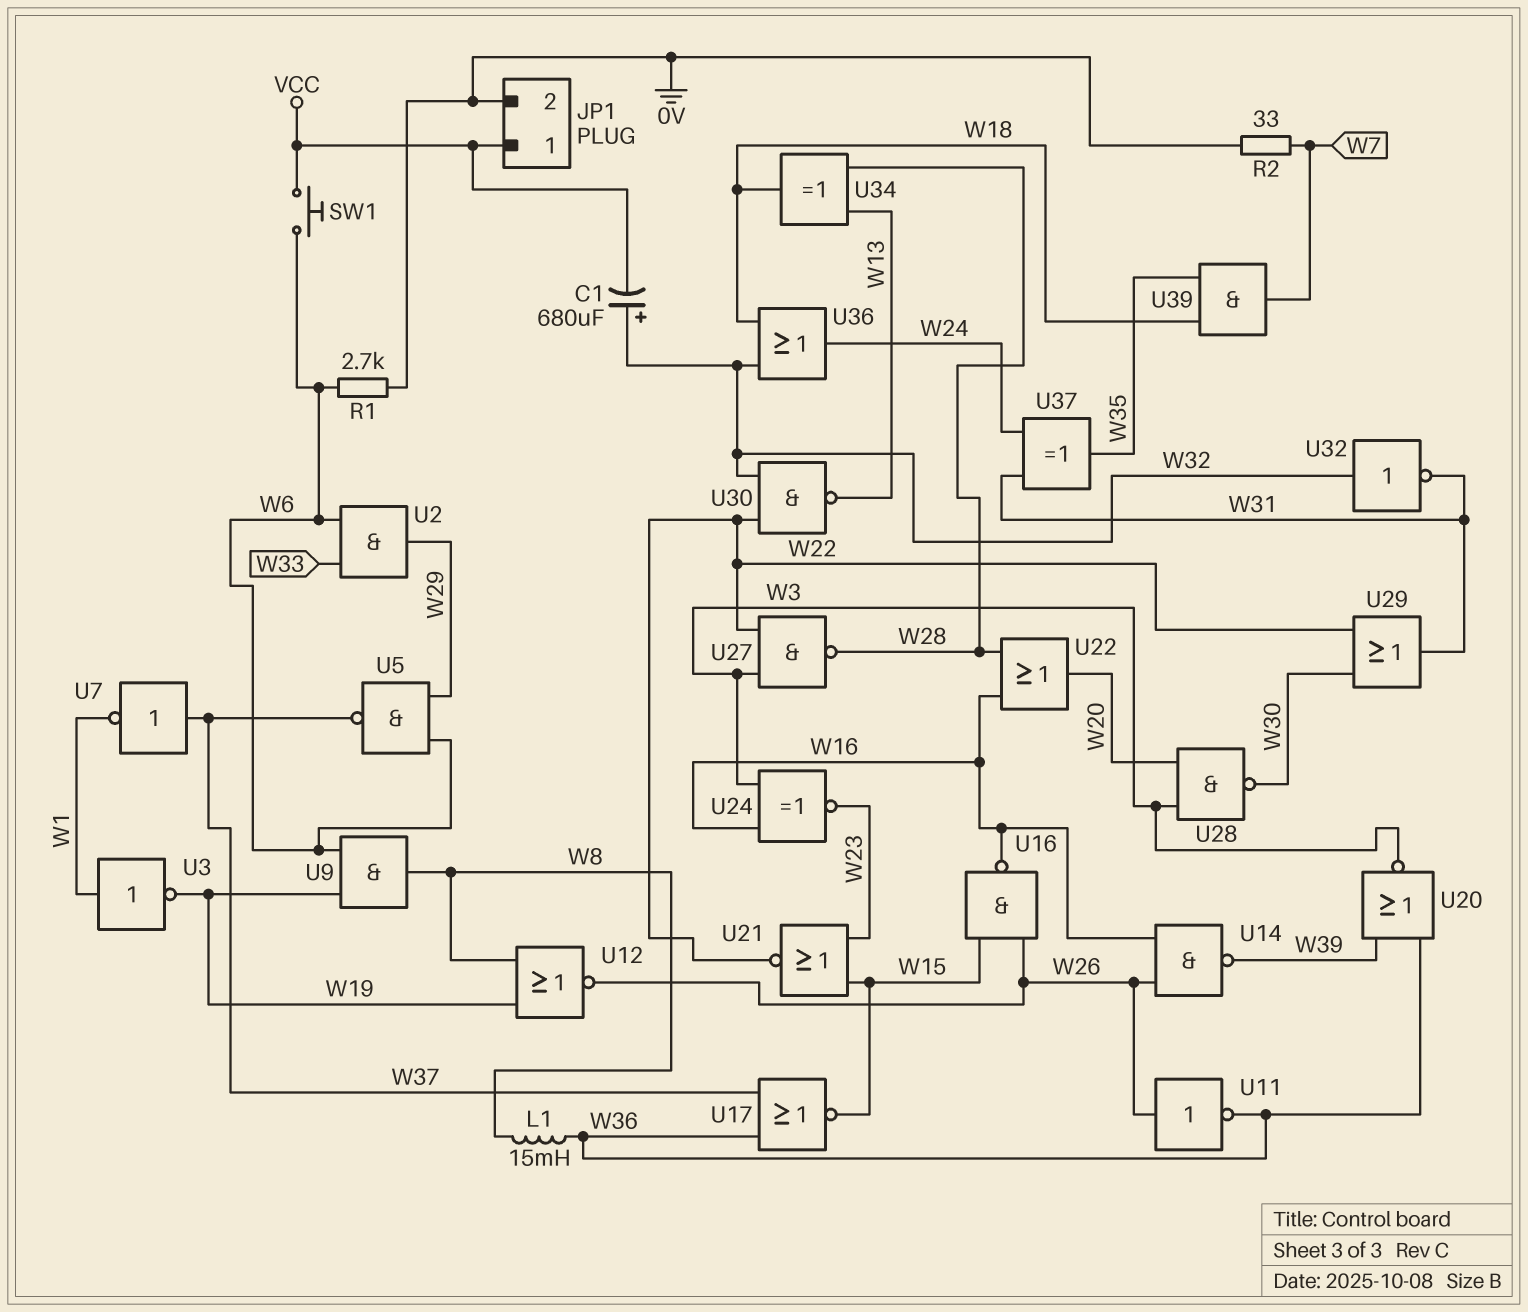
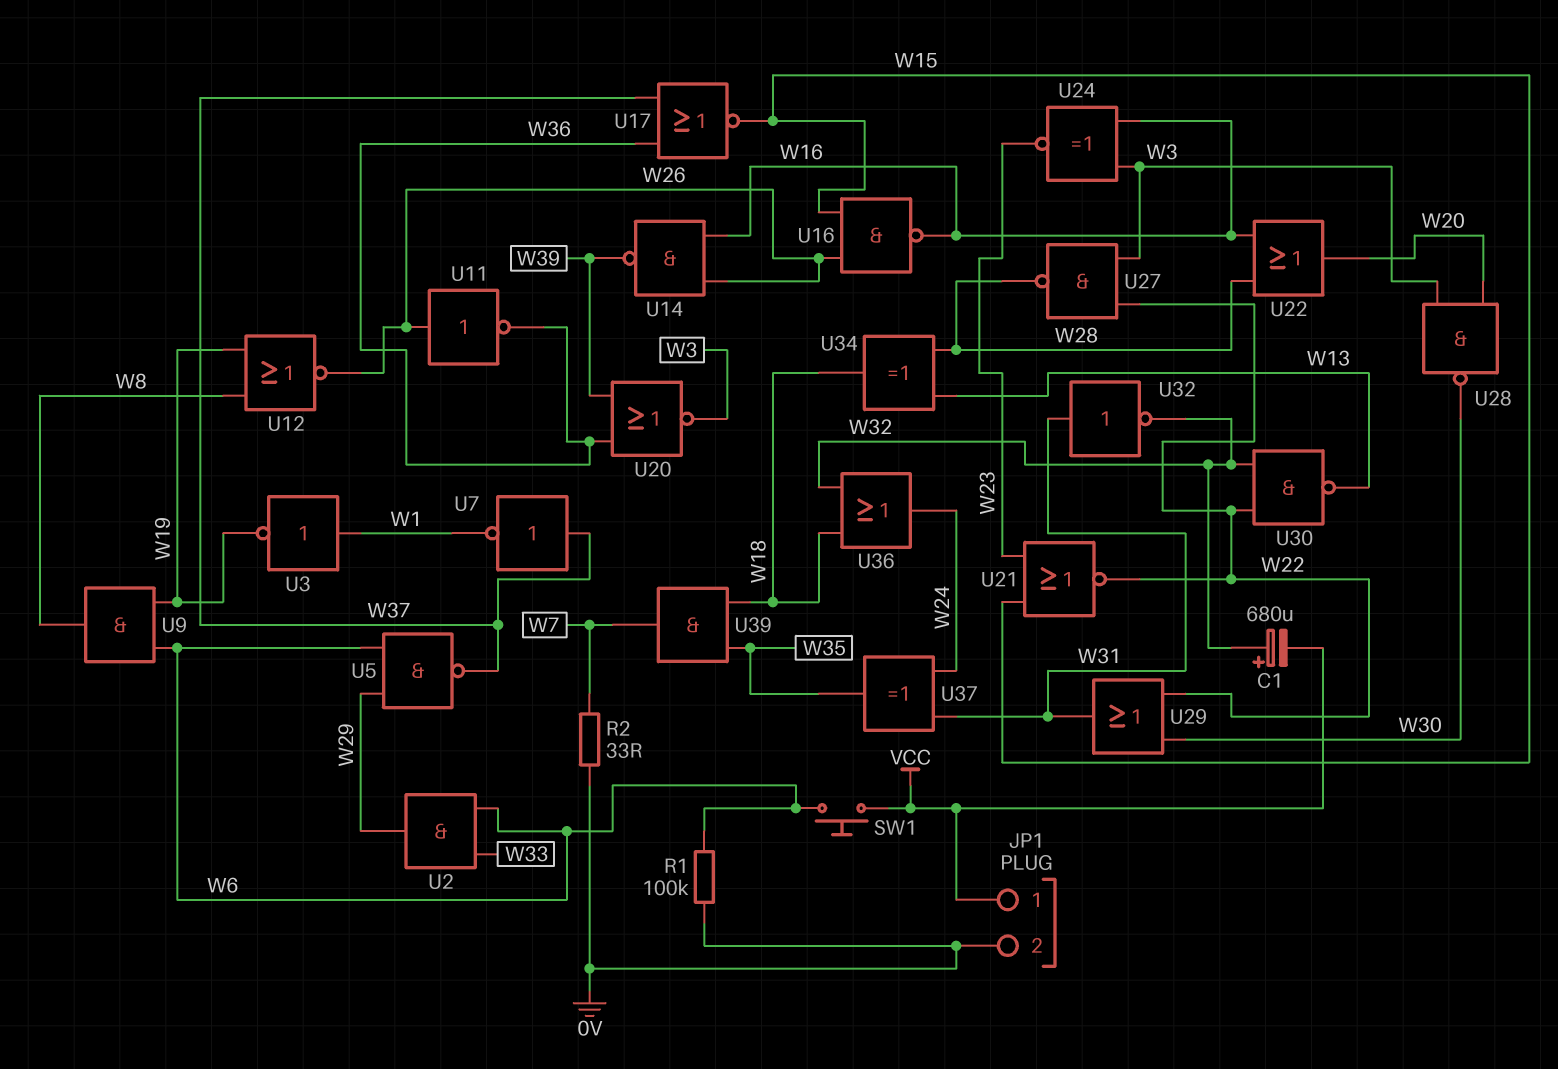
L1: 15mH (W8, W36) -> none
R1: 2.7k (0V, W6) -> 100k (0V, W6)
U32: NOT (in W32, out W31) -> NOT (in W31, out W32)

